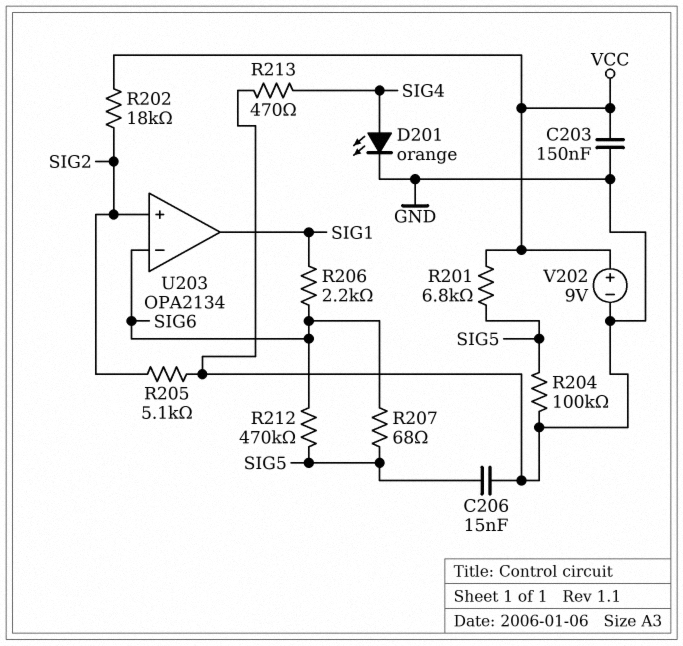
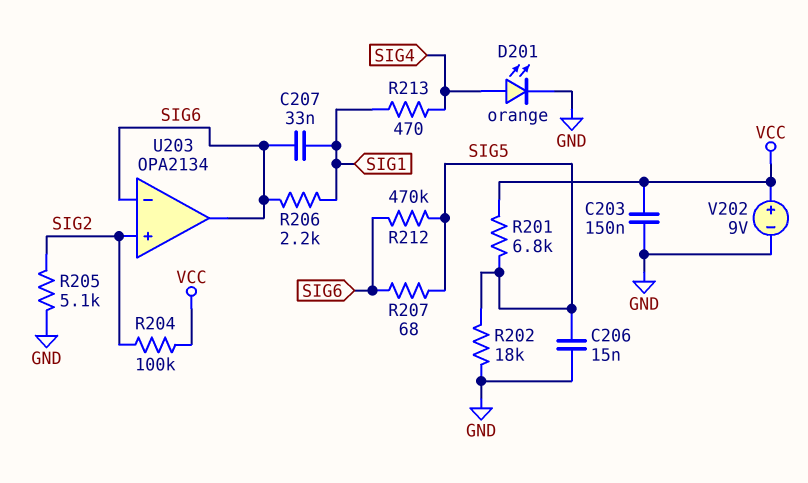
C207: none -> 33nF (SIG1, SIG6)
R202: 18k (SIG2, VCC) -> 18k (GND, SIG5)
R204: 100k (GND, SIG5) -> 100k (SIG2, VCC)
R213: 470 (GND, SIG4) -> 470 (SIG1, SIG4)
U203 pin out: SIG1 -> SIG6

